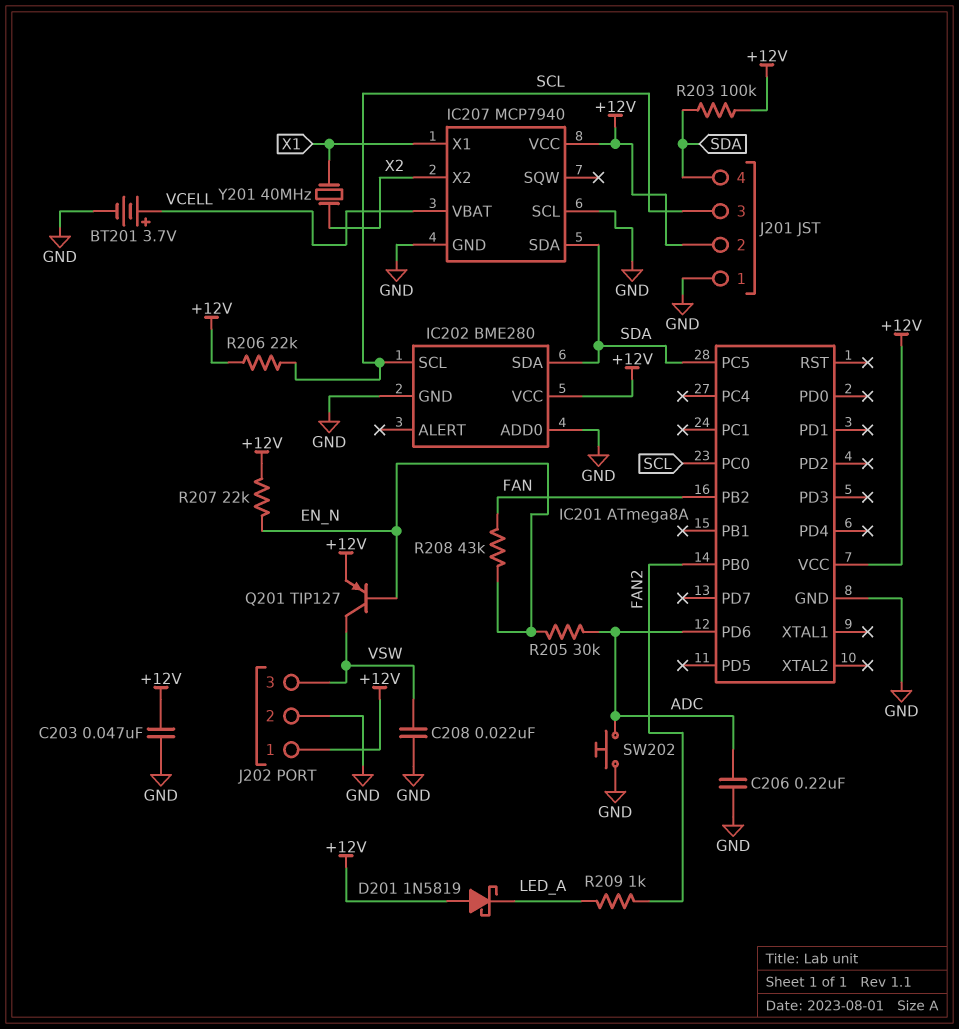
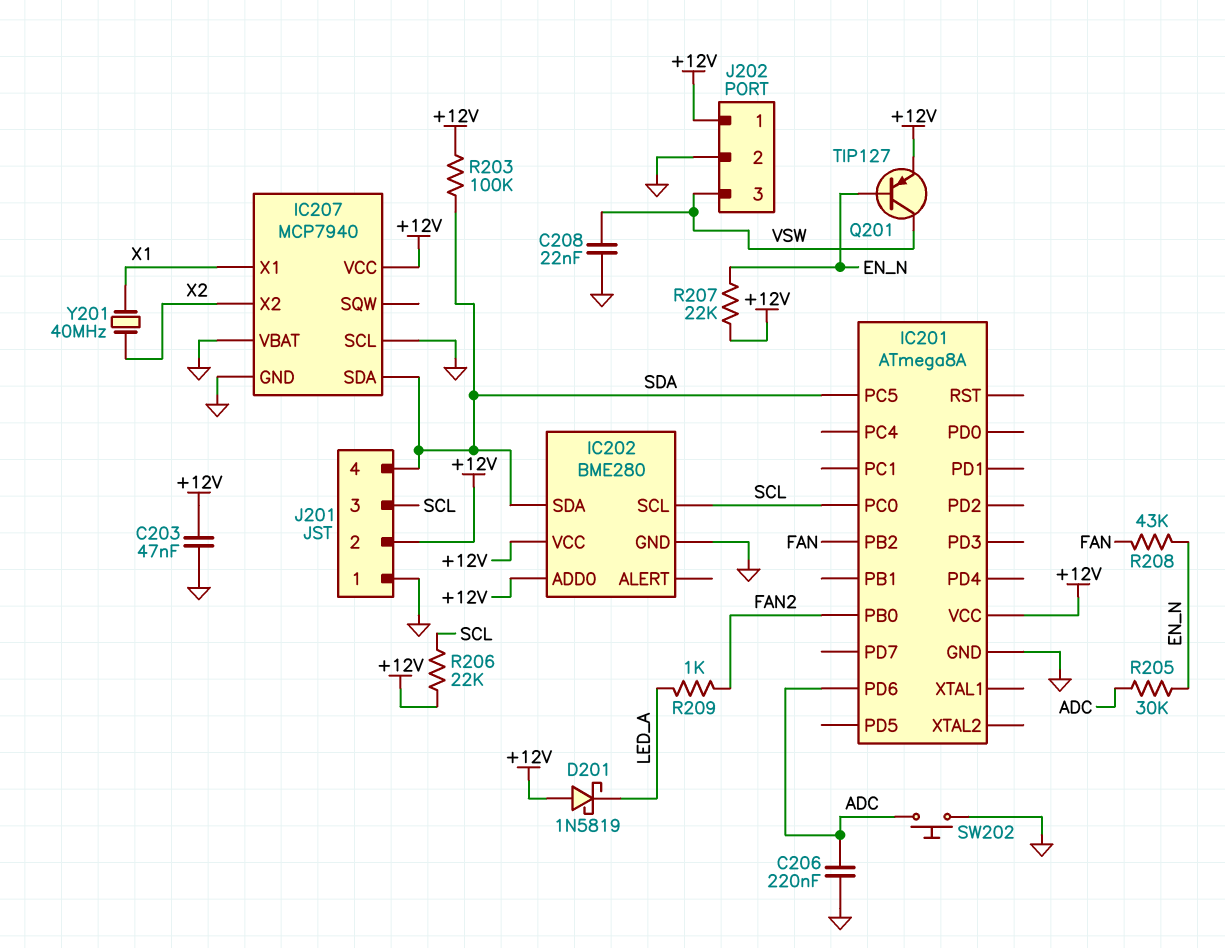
BT201: 3.7V (plus VCELL, minus GND) -> none
IC202 pin ADD0: GND -> +12V
IC207 pin VBAT: VCELL -> GND

